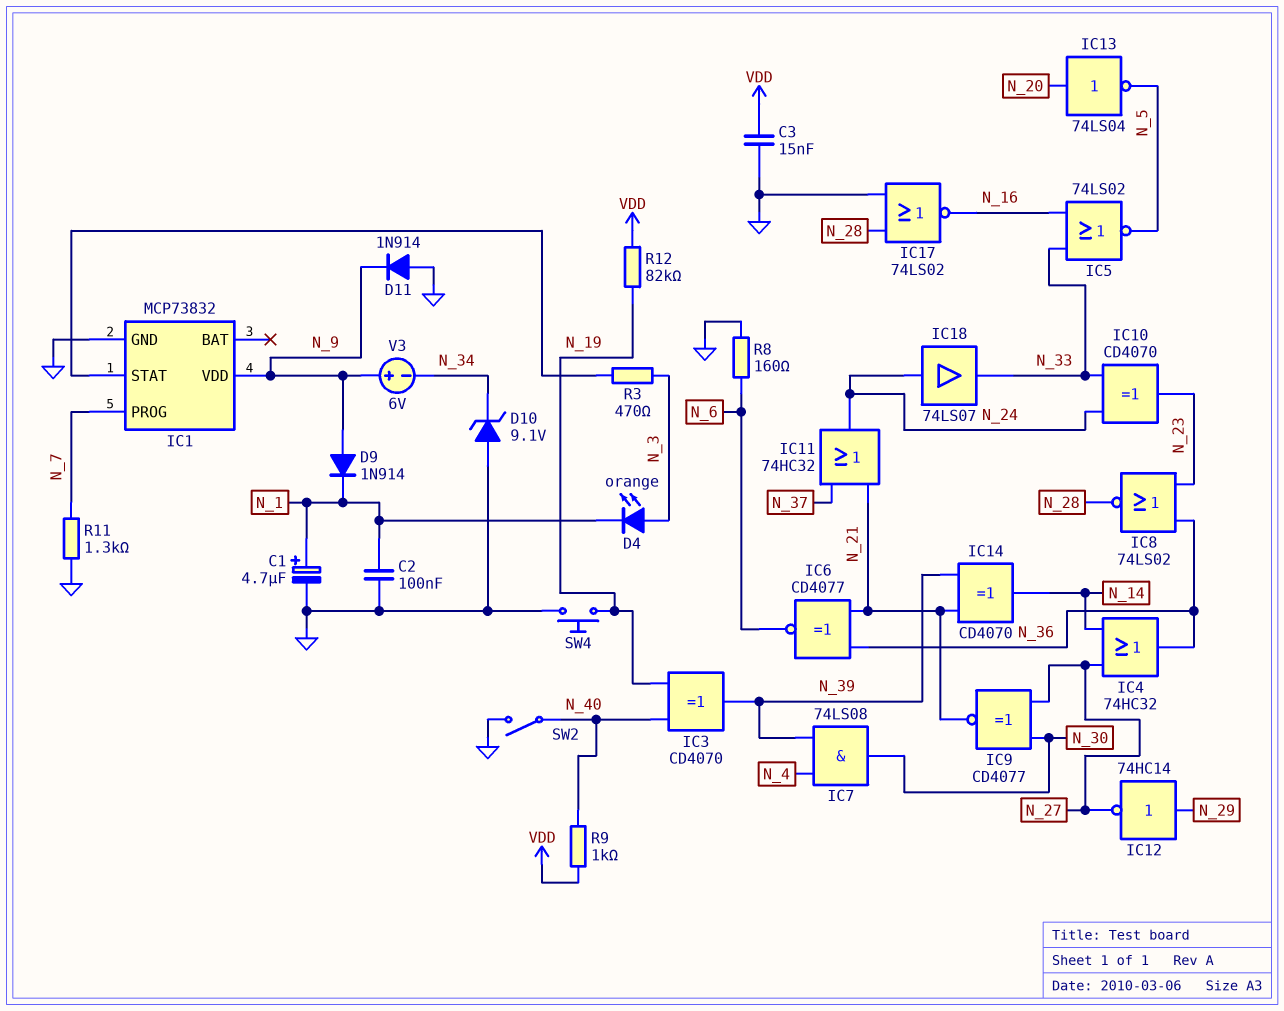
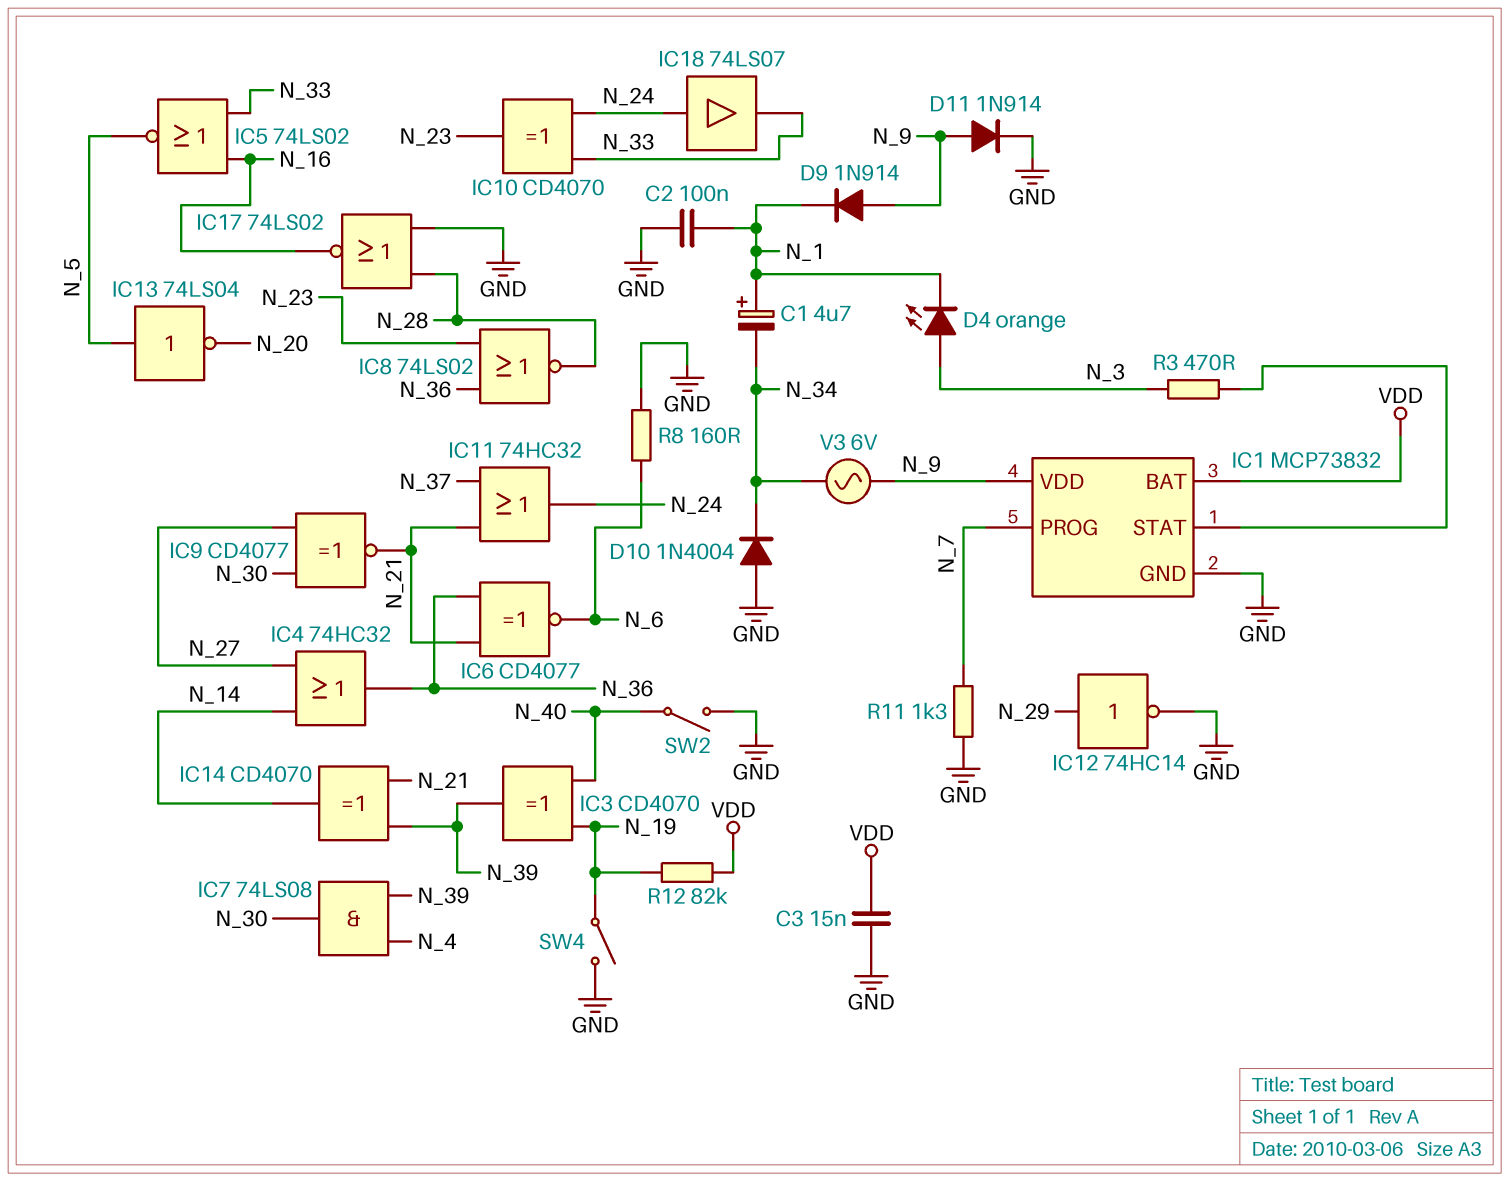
C1: 4.7uF (plus N_1, minus GND) -> 4.7uF (plus N_1, minus N_34)
D10: zener 9.1V (A GND, K N_34) -> diode 1N4004 (A GND, K N_34)
D11: diode 1N914 (A GND, K N_9) -> diode 1N914 (A N_9, K GND)
IC1 pin BAT: none -> VDD
IC12: NOT 74HC14 (in N_29, out N_27) -> NOT 74HC14 (in N_29, out GND)
IC13: NOT 74LS04 (in N_20, out N_5) -> NOT 74LS04 (in N_5, out N_20)
R9: 1k (N_40, VDD) -> none
SW4: button (GND, N_19) -> switch (GND, N_19)
V3: 6V (plus N_9, minus N_34) -> AC 6V (N_9, N_34)

